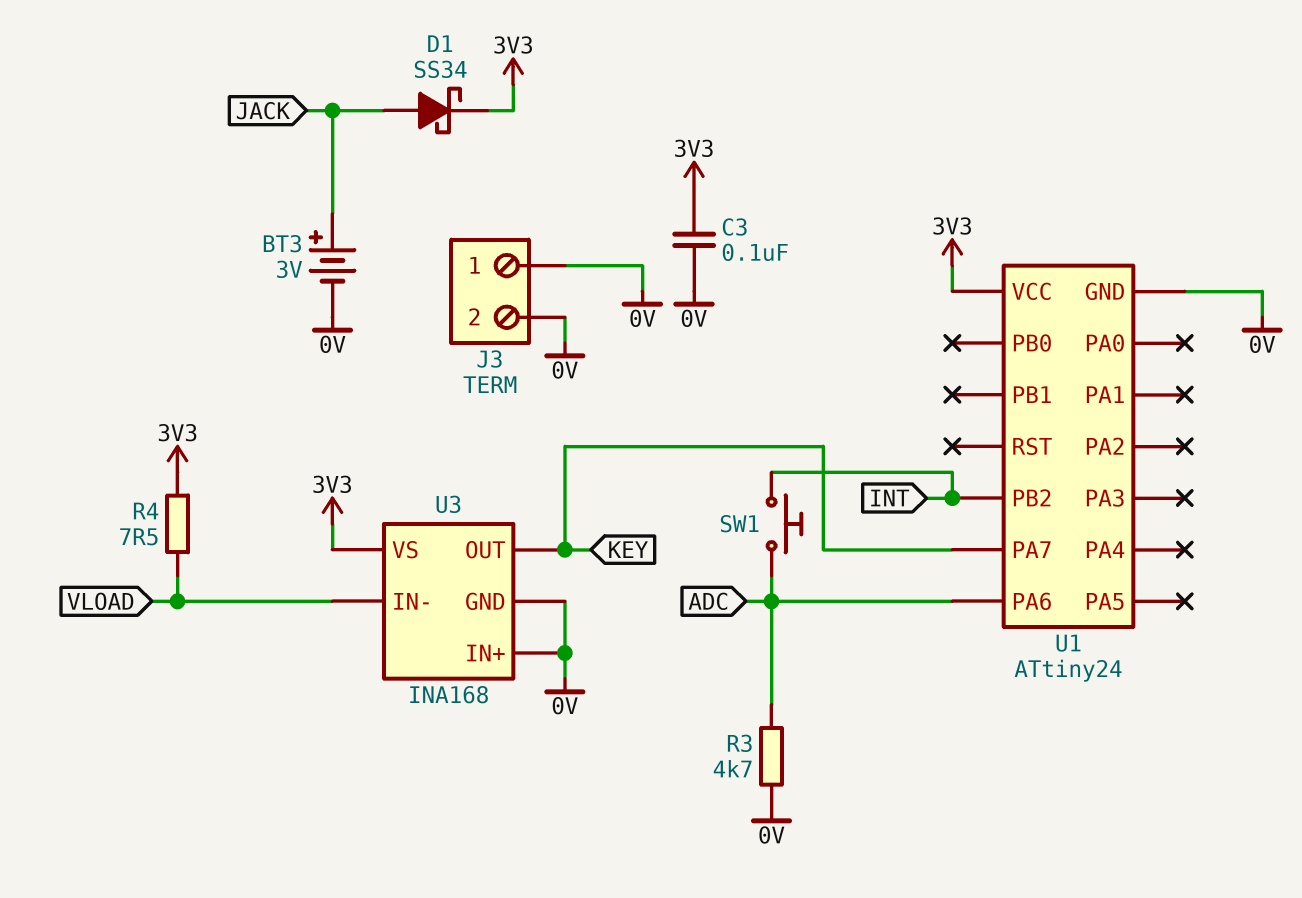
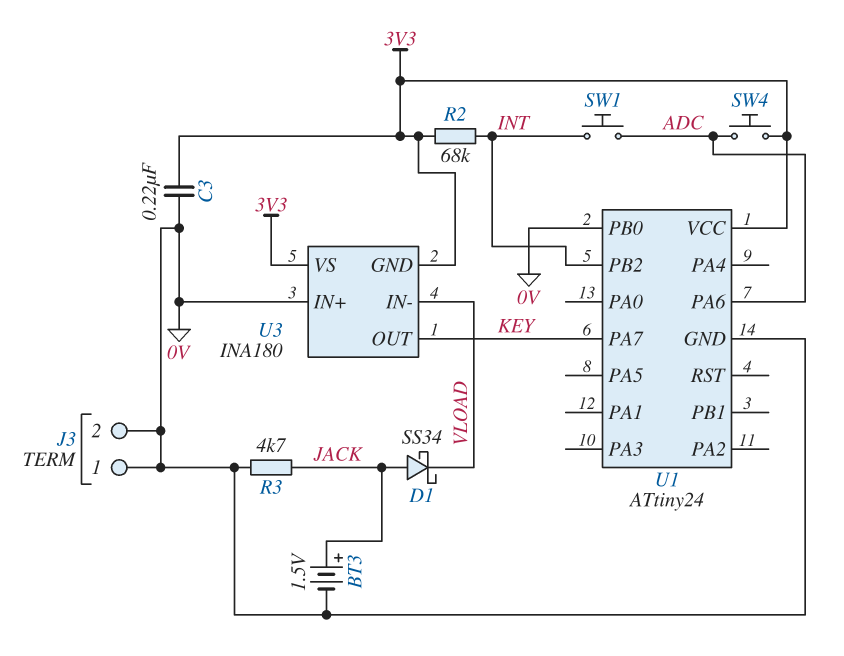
BT3: 3V (plus JACK, minus 0V) -> 1.5V (plus JACK, minus 0V)
C3: 100nF (0V, 3V3) -> 220nF (0V, 3V3)
D1: schottky SS34 (A JACK, K 3V3) -> schottky SS34 (A JACK, K VLOAD)
R2: none -> 68k (3V3, INT)
R3: 4.7k (0V, ADC) -> 4.7k (0V, JACK)
R4: 7.5 (3V3, VLOAD) -> none
SW4: none -> button (3V3, ADC)
U1 pin PB0: none -> 0V
U3: INA168 -> INA180
U3 pin GND: 0V -> 3V3

